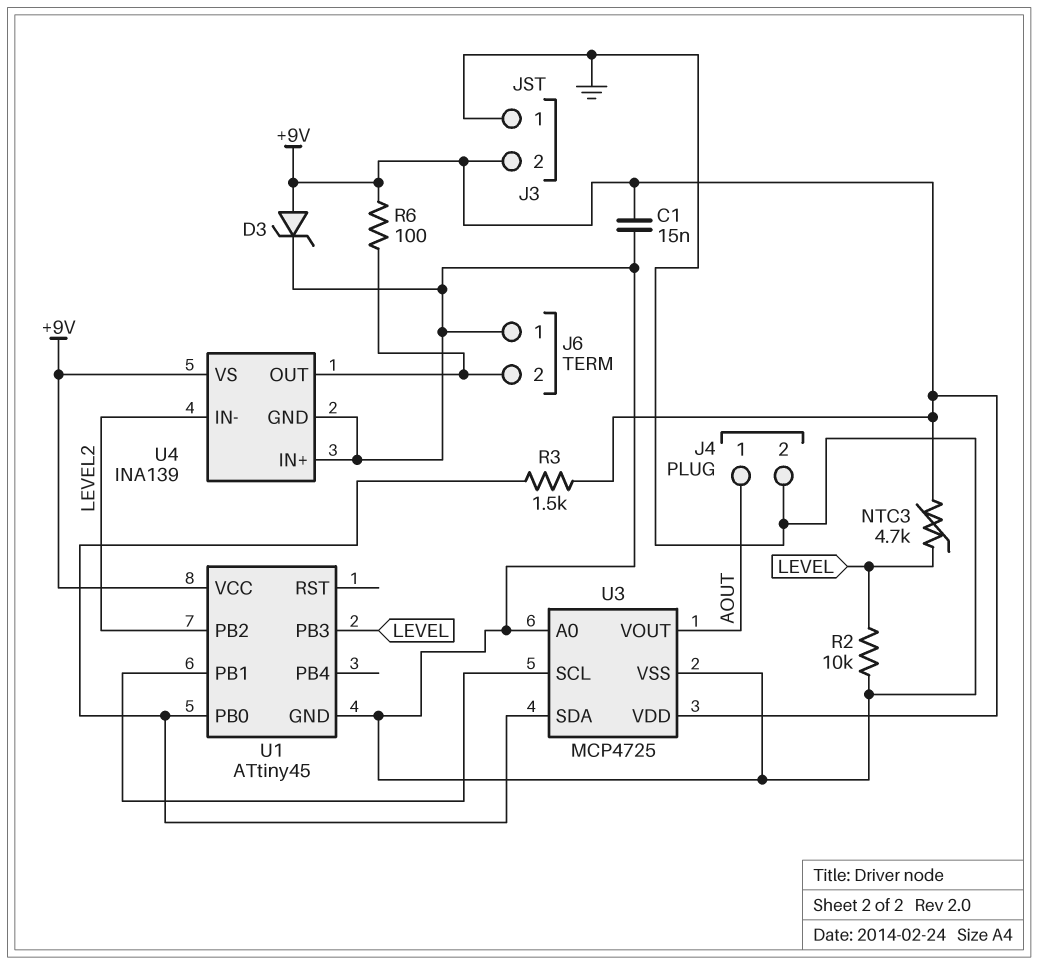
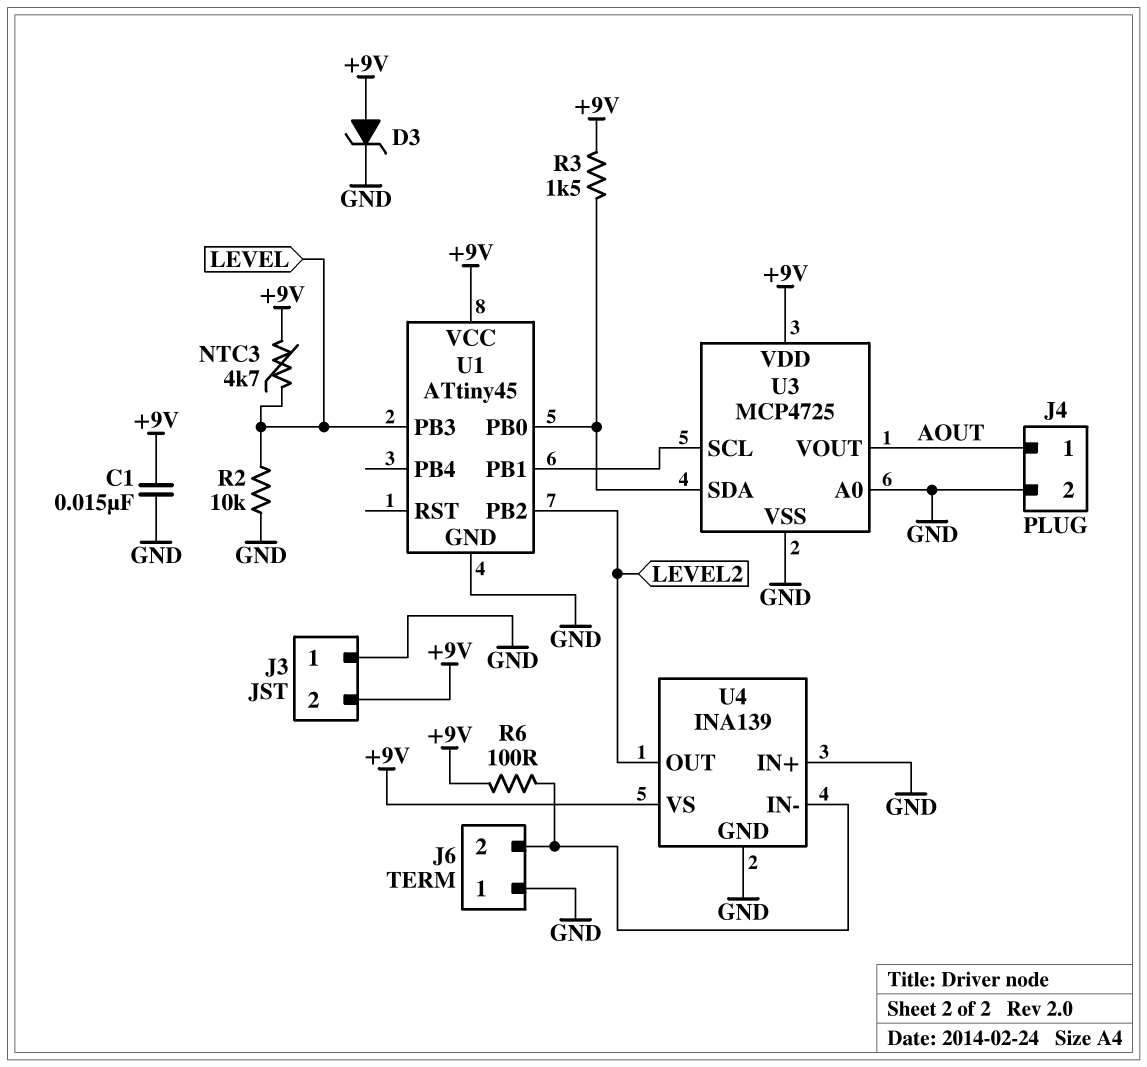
U4 pin IN-: LEVEL2 -> J6/2
U4 pin OUT: J6/2 -> LEVEL2

